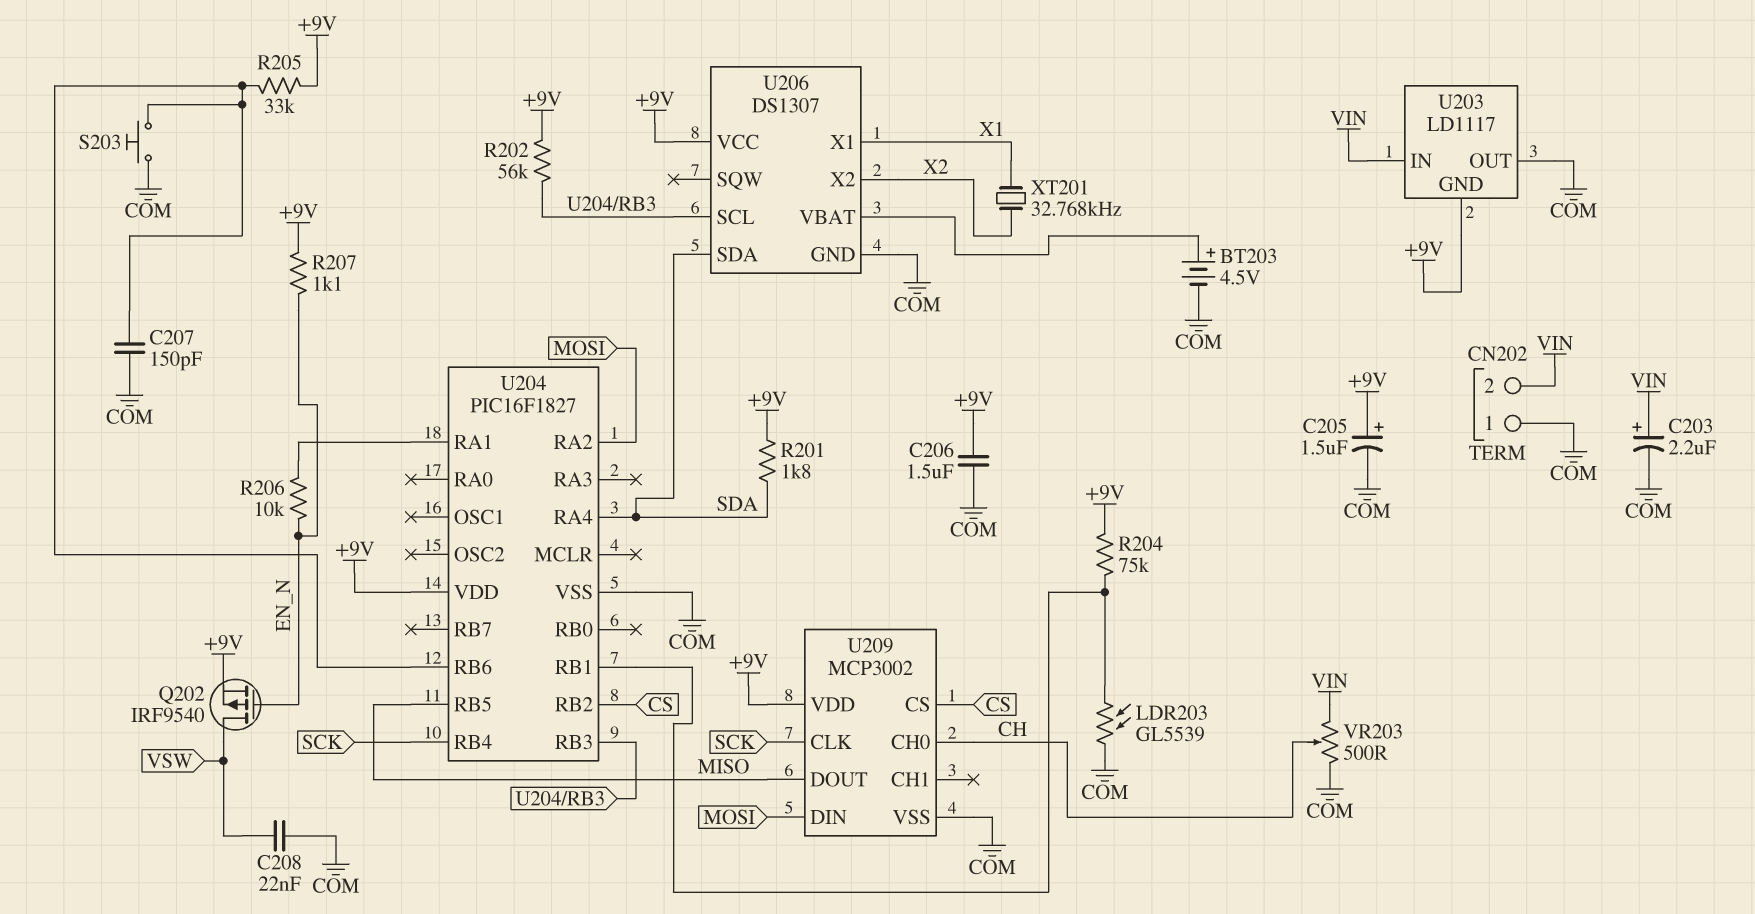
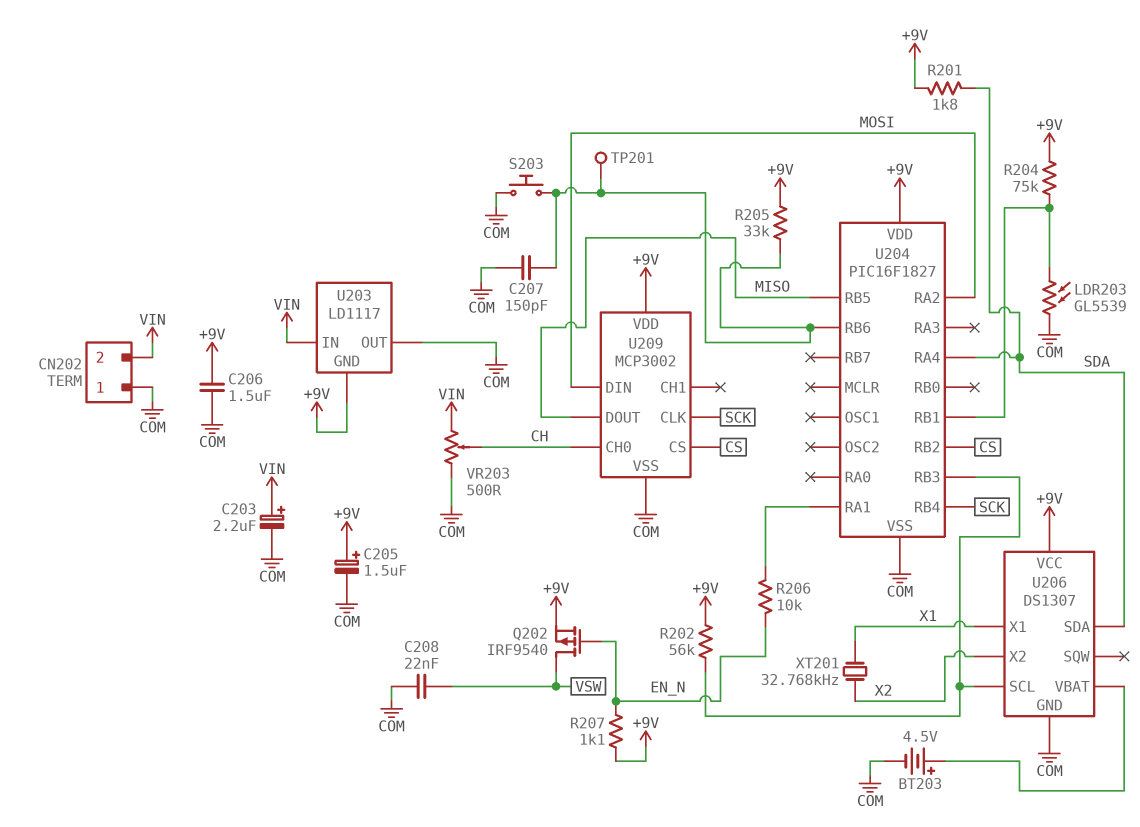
TP201: none -> test point (U204/RB6)

